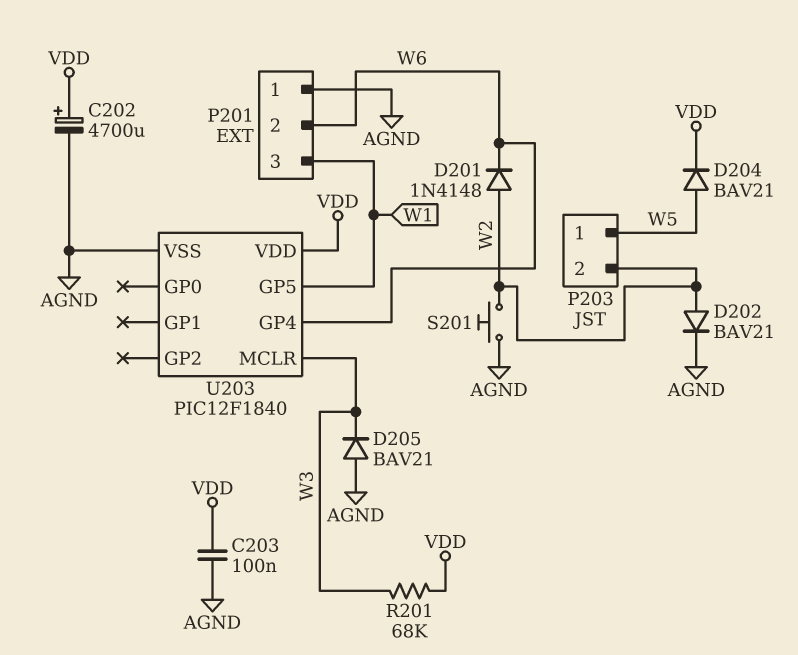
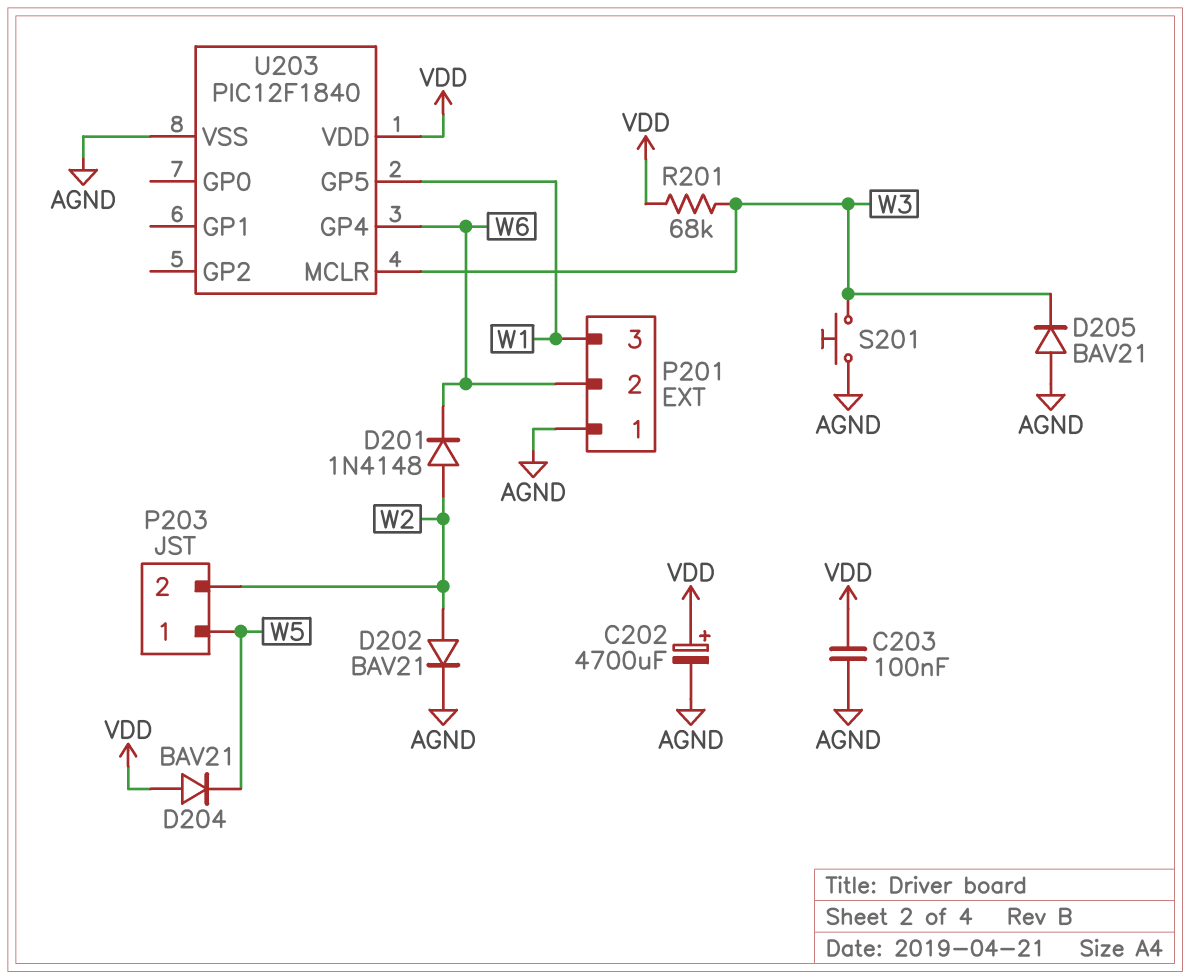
D204: diode BAV21 (A W5, K VDD) -> diode BAV21 (A VDD, K W5)
S201: button (AGND, W2) -> button (AGND, W3)

